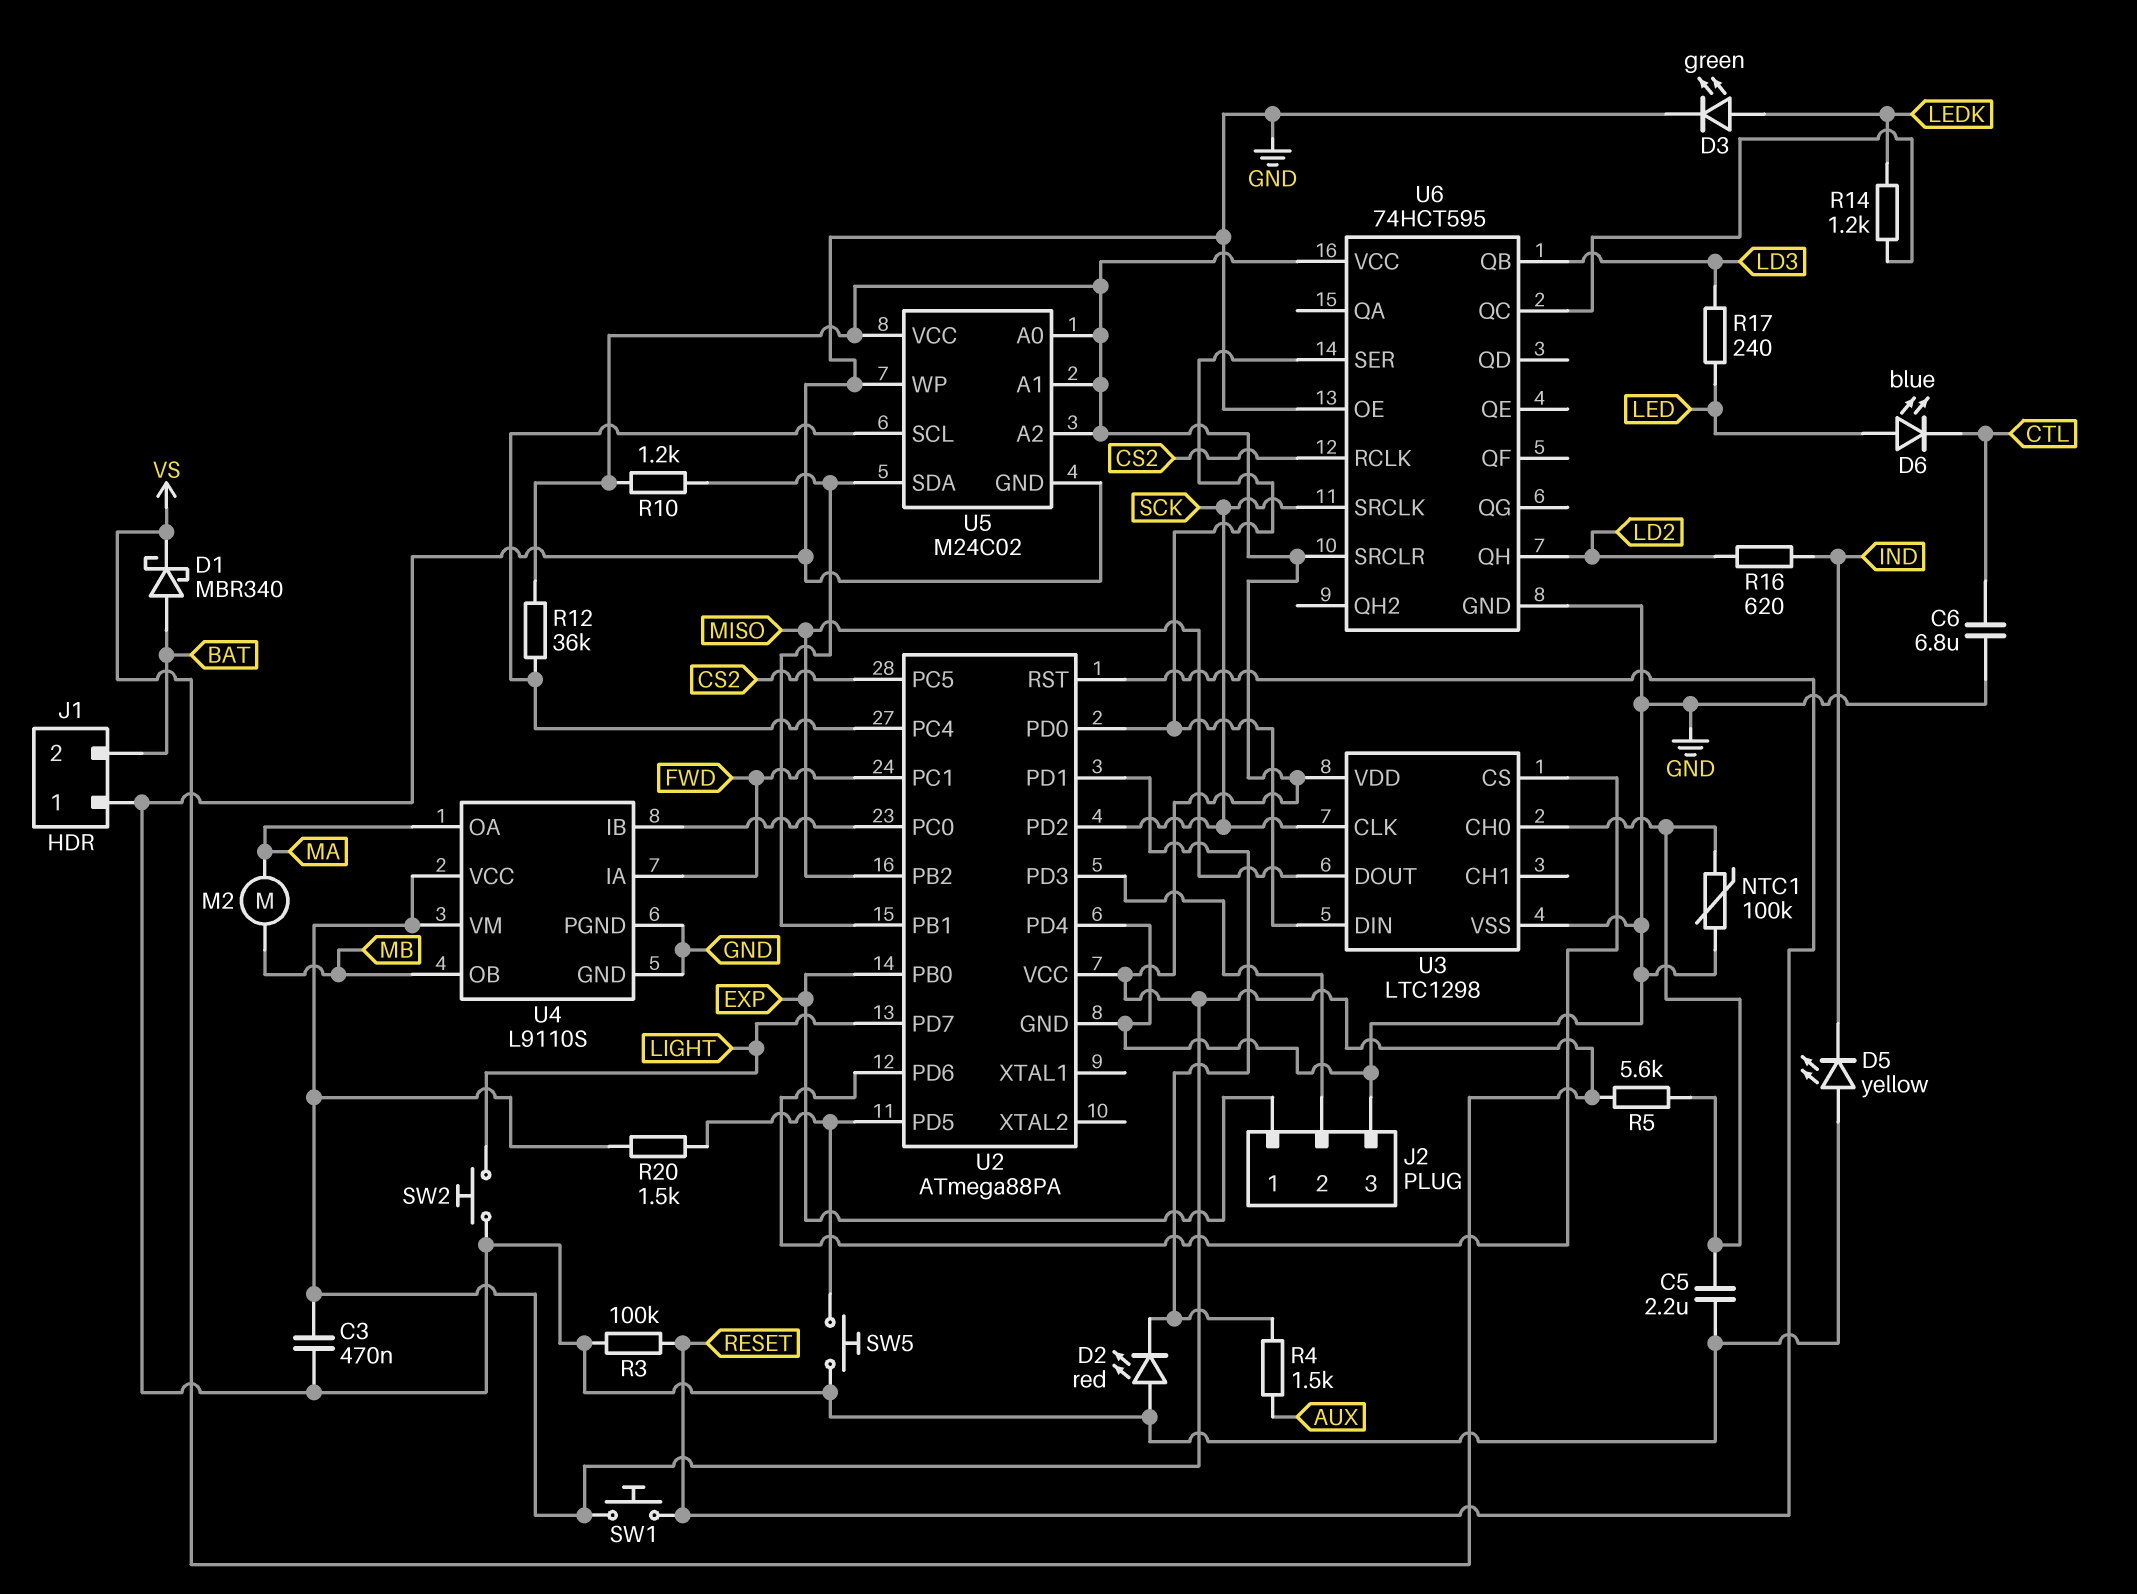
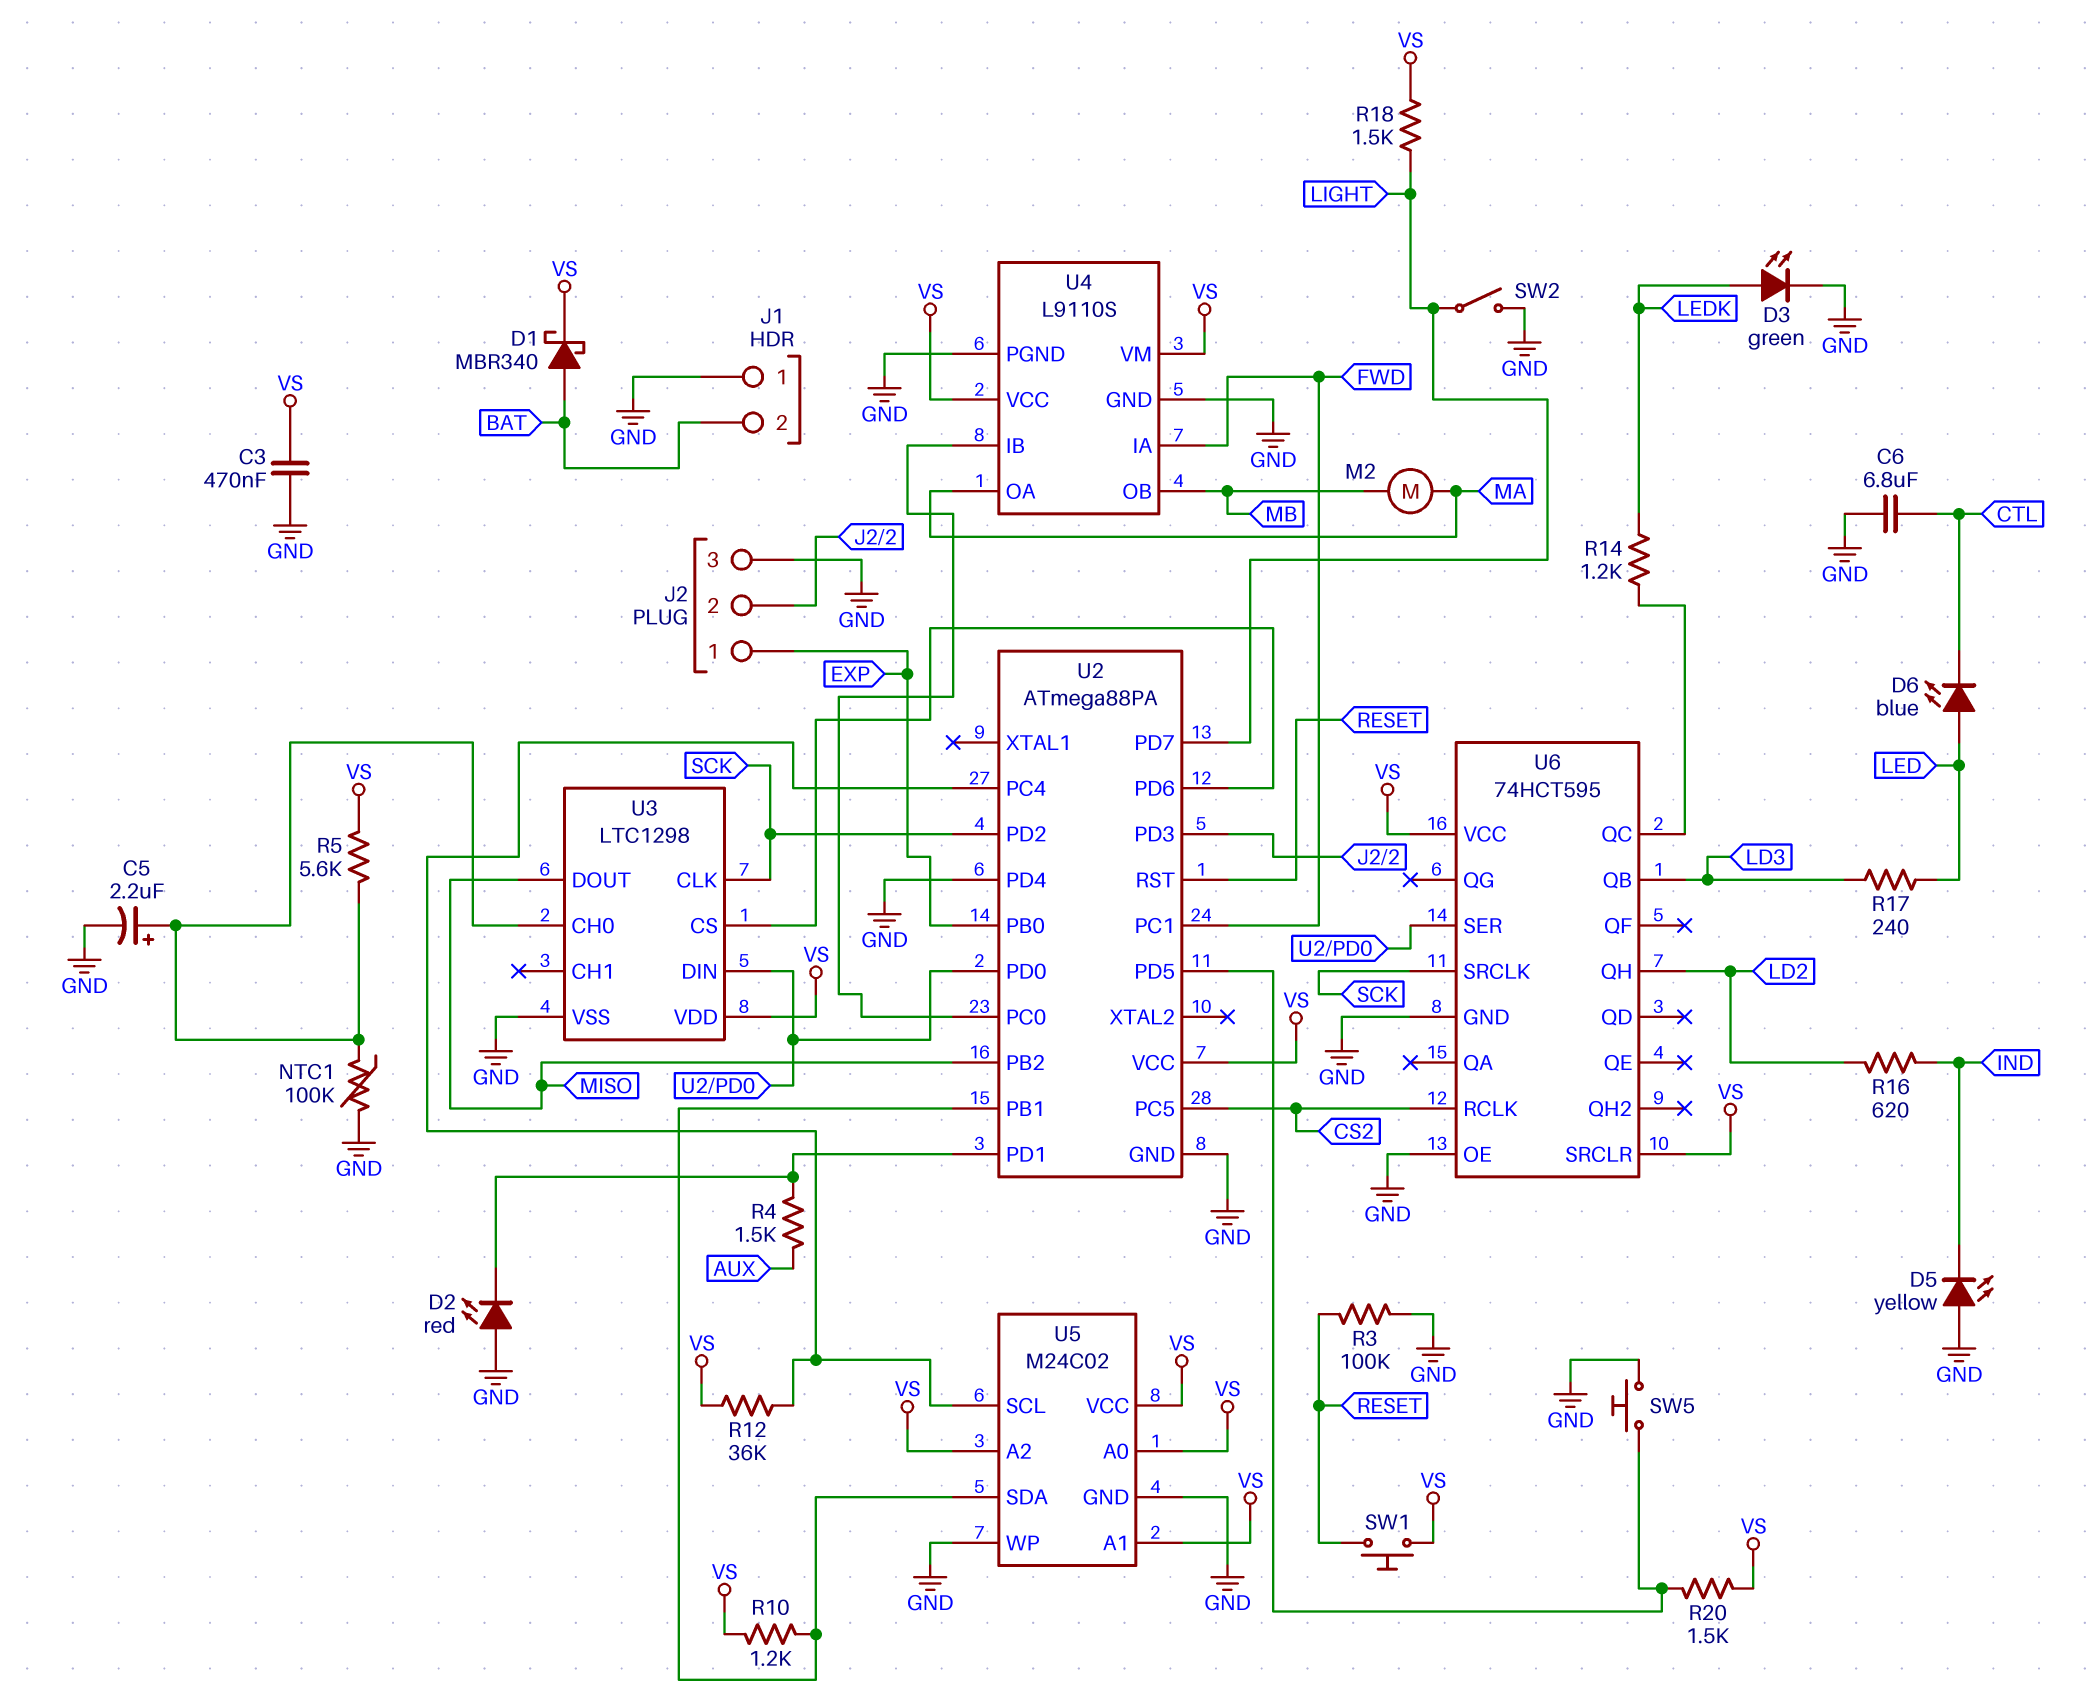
C5: 2.2uF (GND, U3/CH0) -> 2.2uF (plus U3/CH0, minus GND)
R18: none -> 1.5k (LIGHT, VS)
SW2: button (GND, LIGHT) -> switch (GND, LIGHT)

